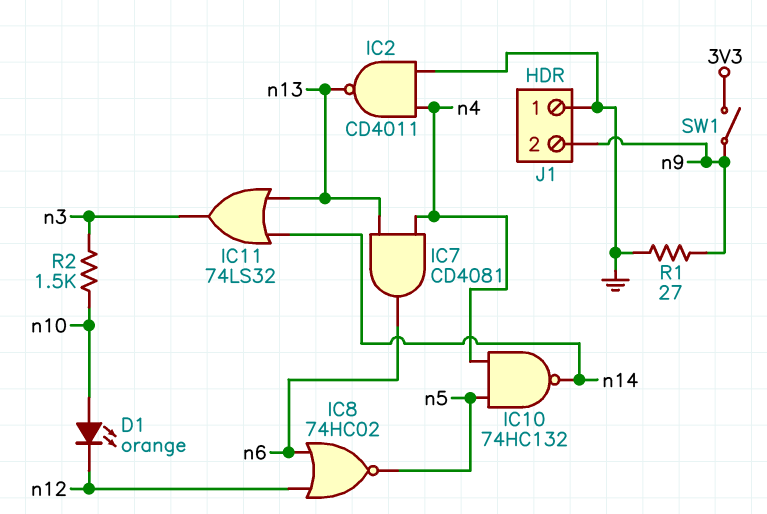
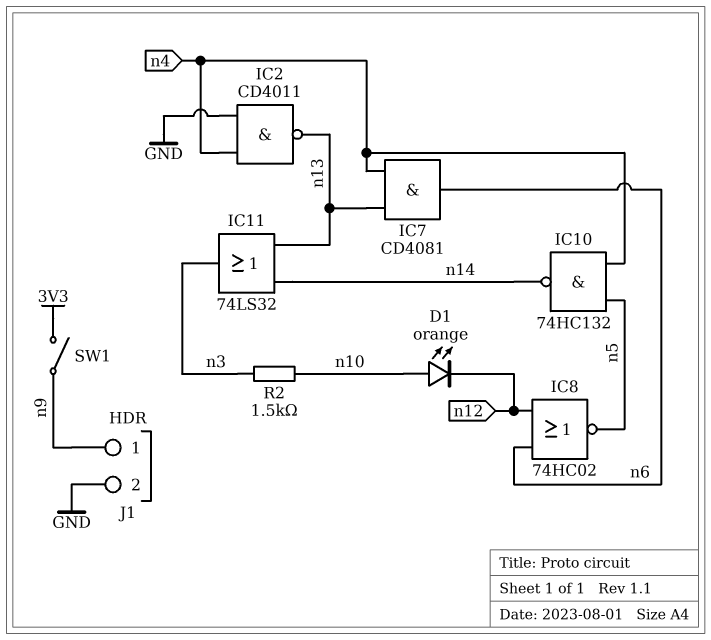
J1 pin 1: GND -> n9
J1 pin 2: n9 -> GND
R1: 27 (GND, n9) -> none

